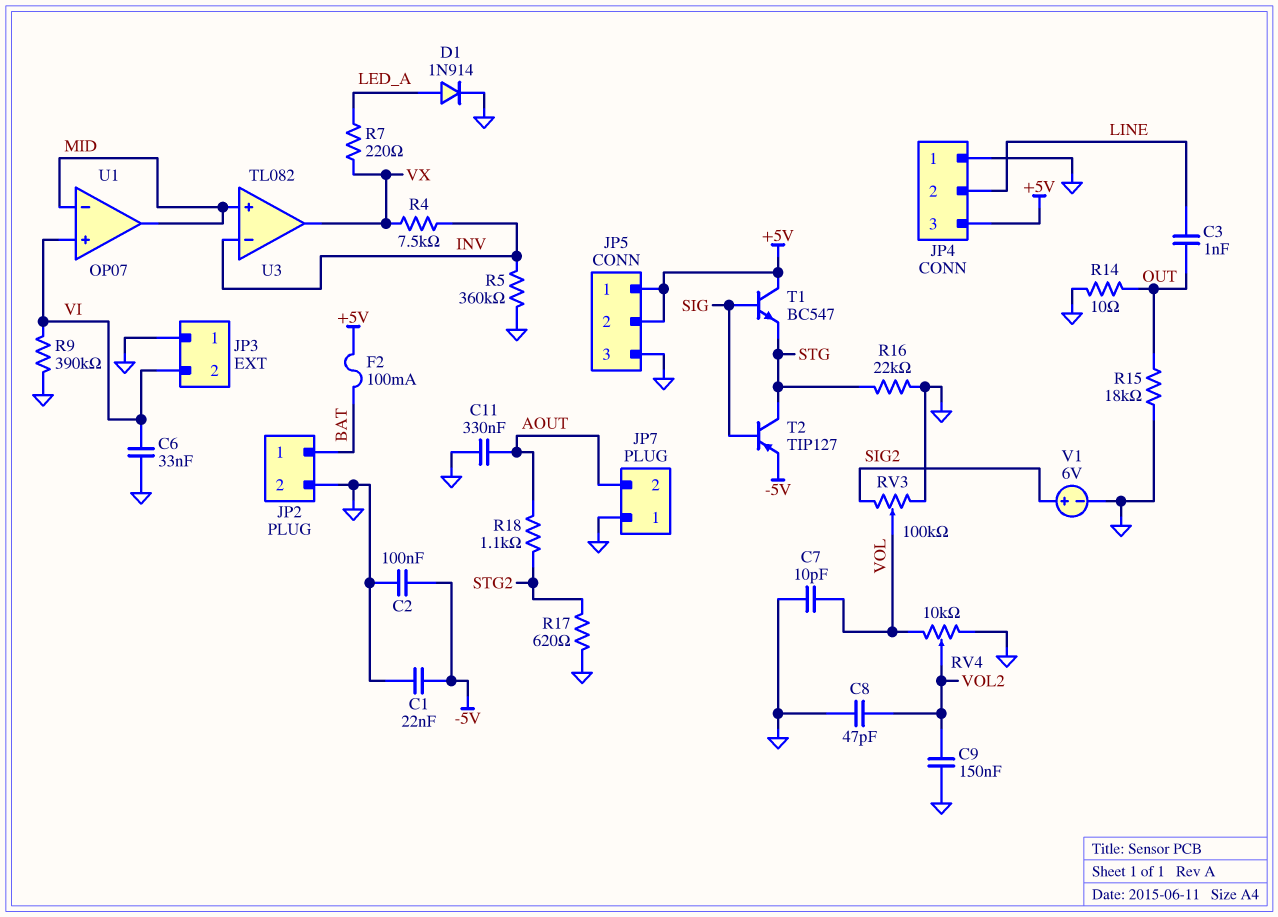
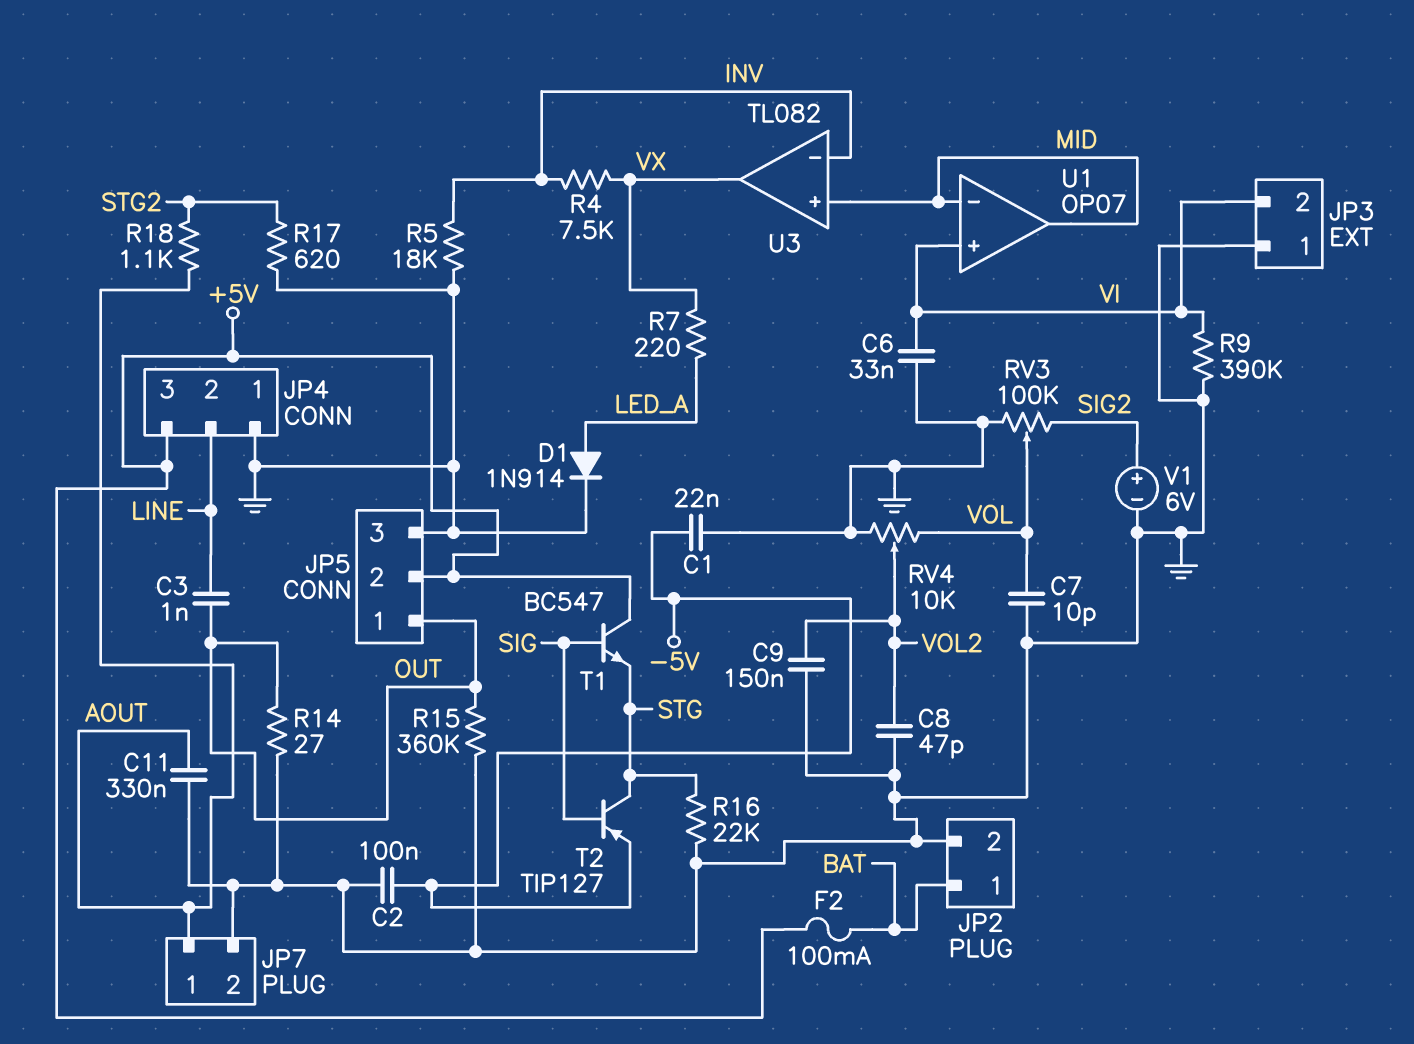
JP5 pin 1: +5V -> OUT
JP7 pin 1: GND -> AOUT
JP7 pin 2: AOUT -> GND
R5: 360k (GND, INV) -> 18k (GND, INV)
R14: 10 (GND, OUT) -> 27 (GND, OUT)
R15: 18k (GND, OUT) -> 360k (GND, OUT)

